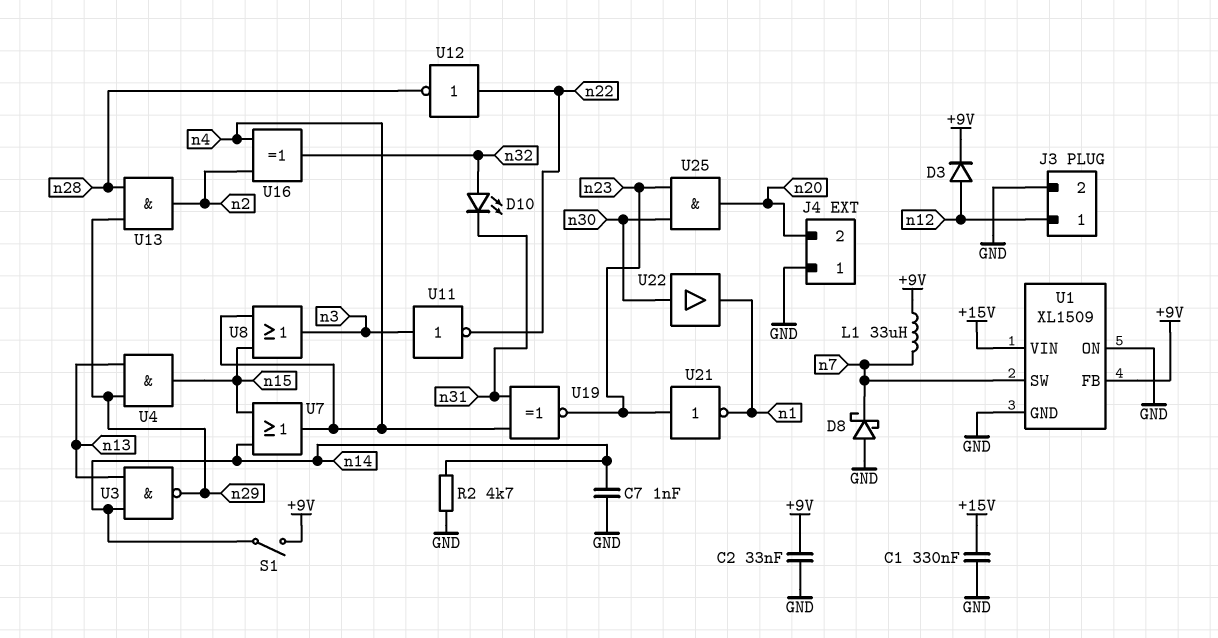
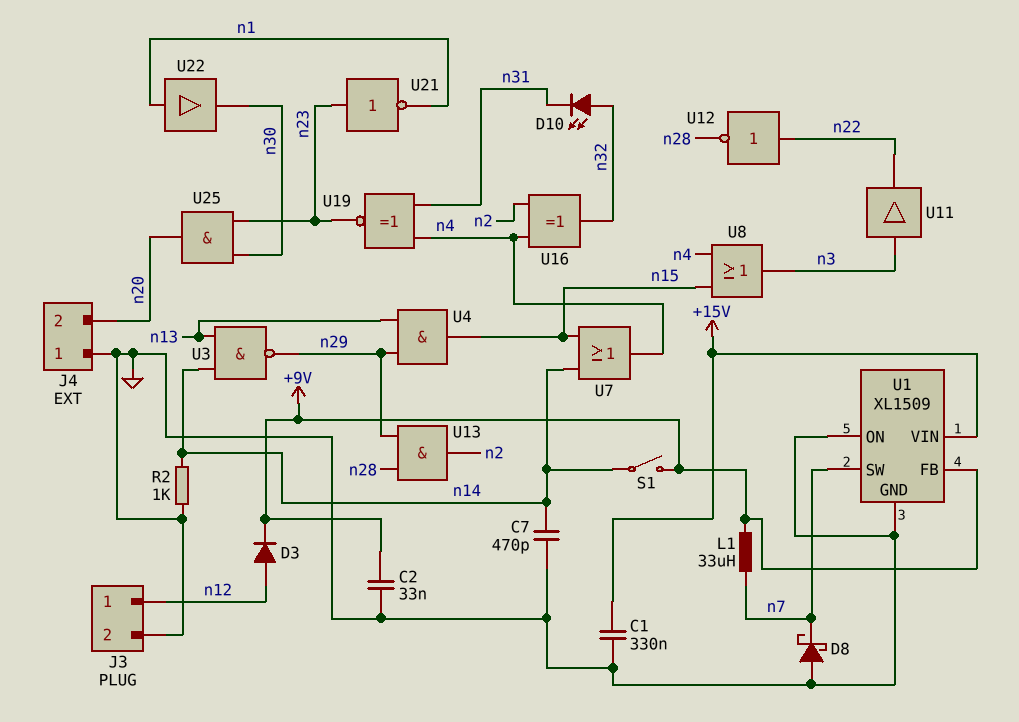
C7: 1nF (GND, n14) -> 470pF (GND, n14)
R2: 4.7k (GND, n14) -> 1k (GND, n14)
U11: NOT (in n3, out n22) -> buffer (in n3, out n22)
U22: buffer (in n30, out n1) -> buffer (in n1, out n30)

